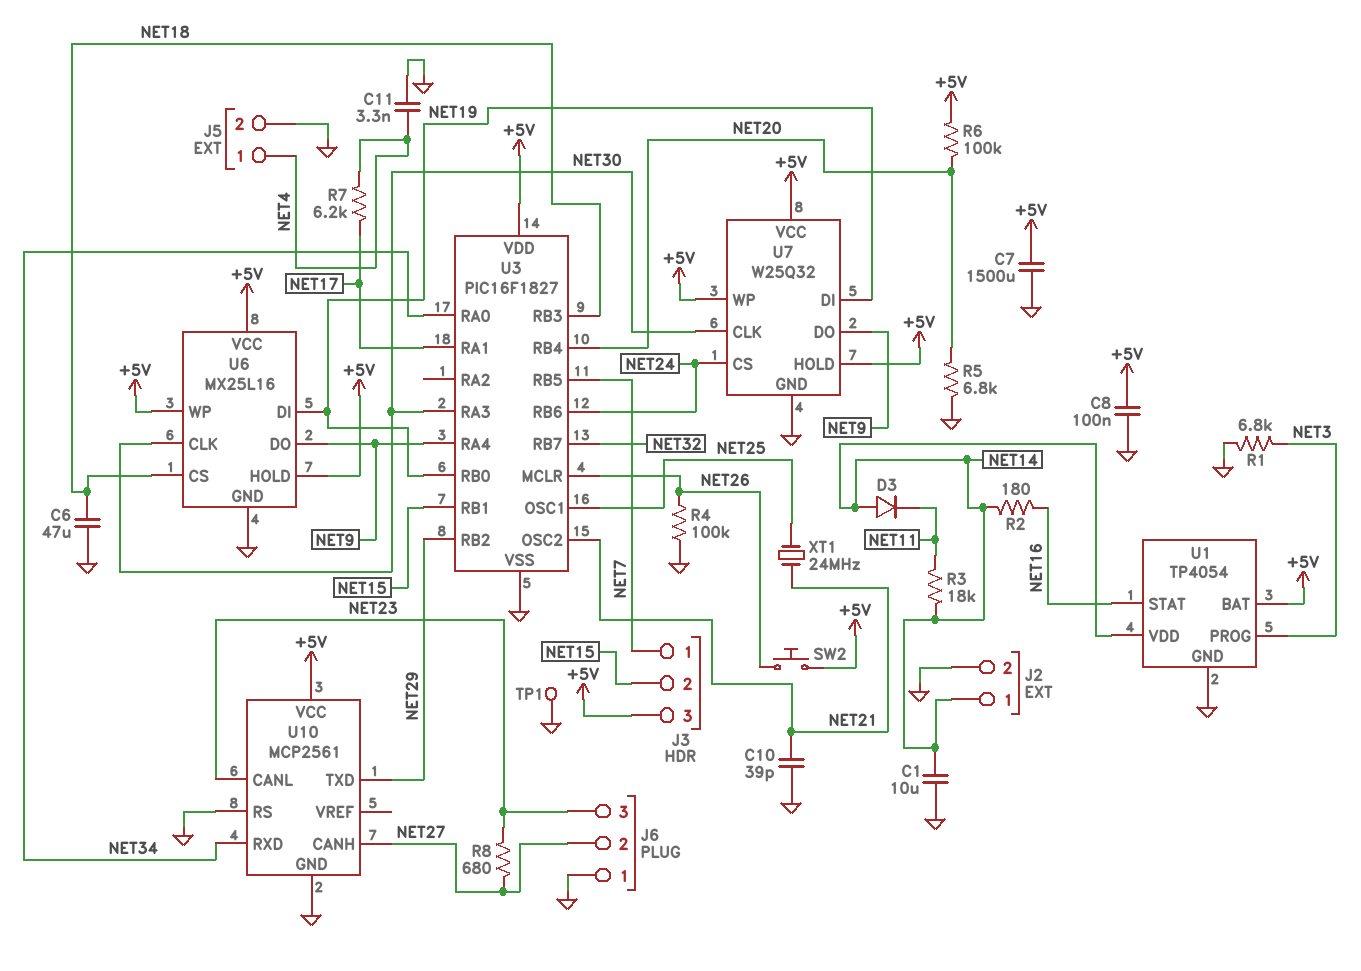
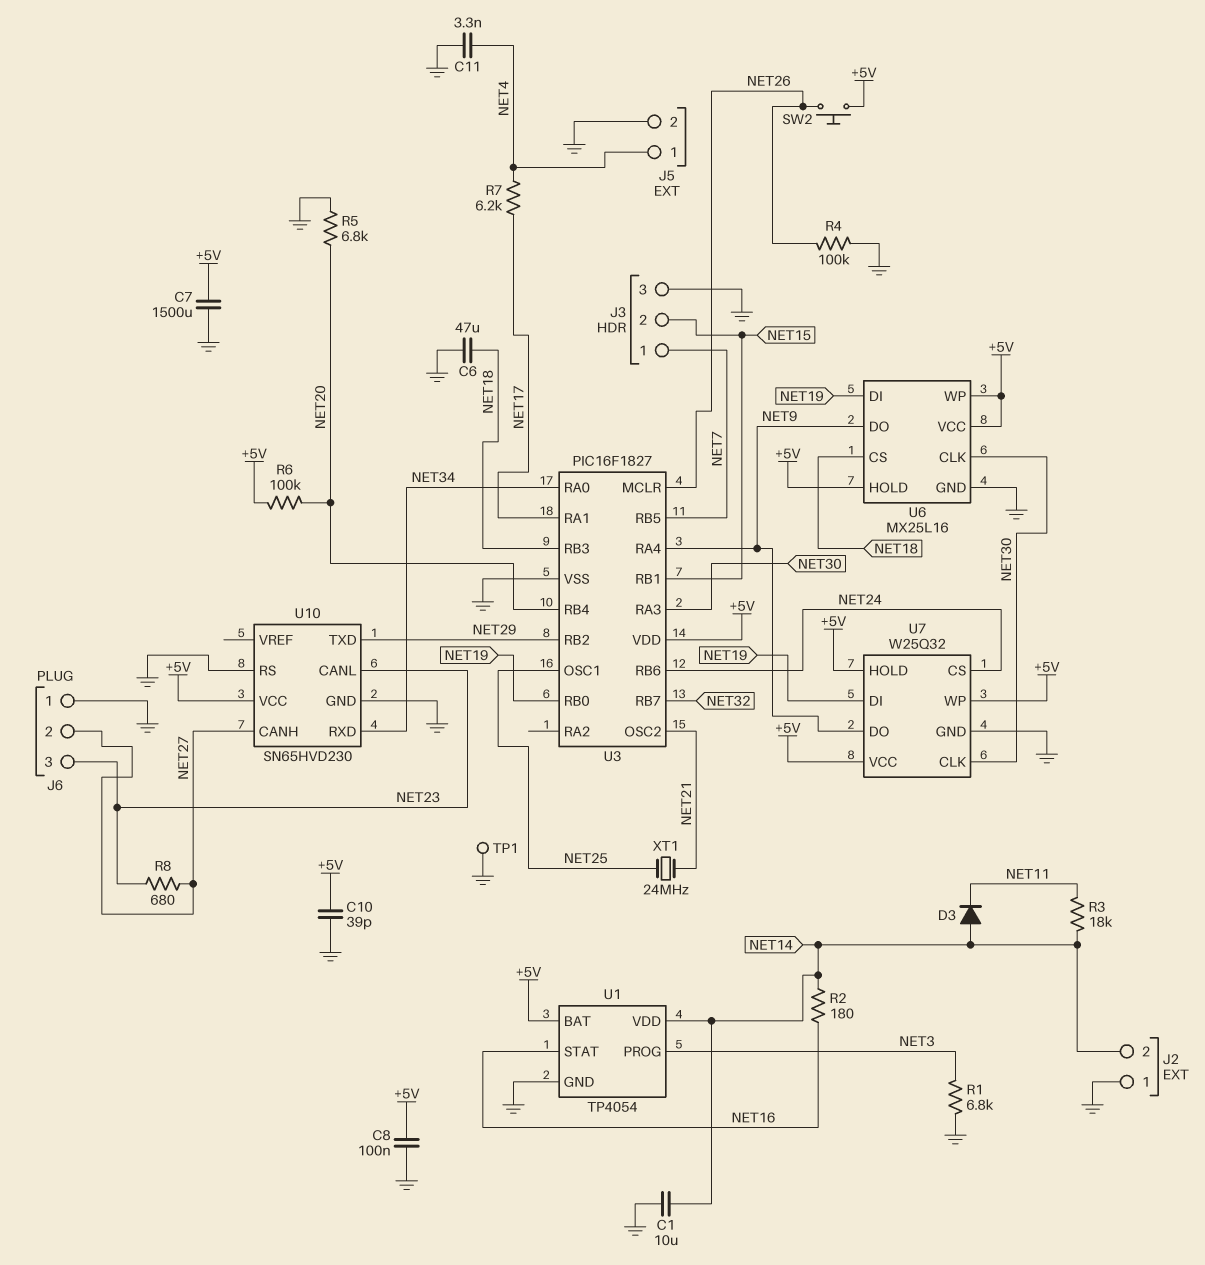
C10: 39pF (GND, NET21) -> 39pF (+5V, GND)
J2 pin 1: NET14 -> GND
J2 pin 2: GND -> NET14
J3 pin 3: +5V -> GND
U10: MCP2561 -> SN65HVD230

